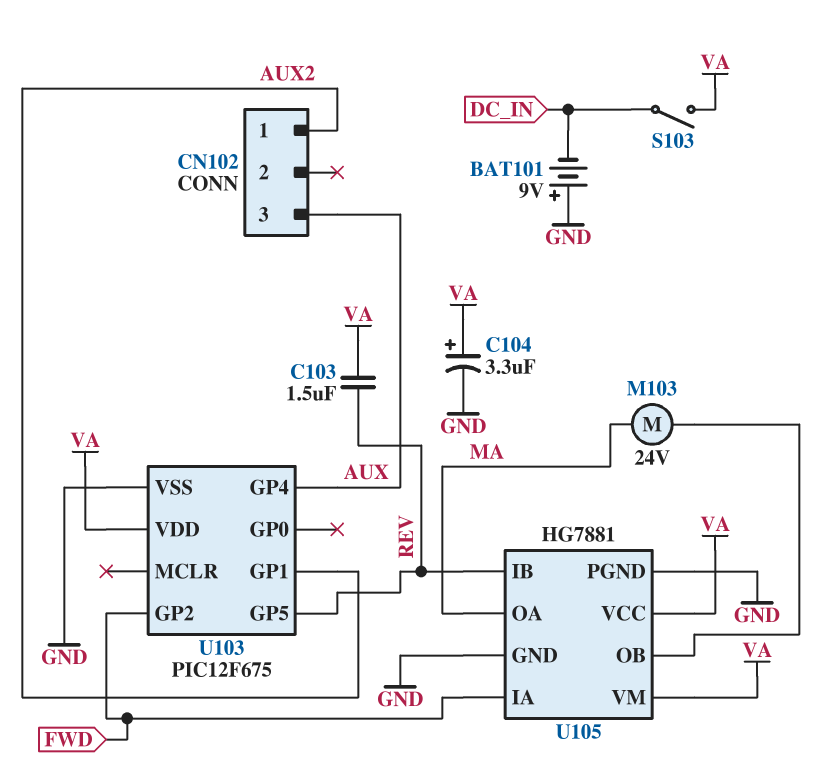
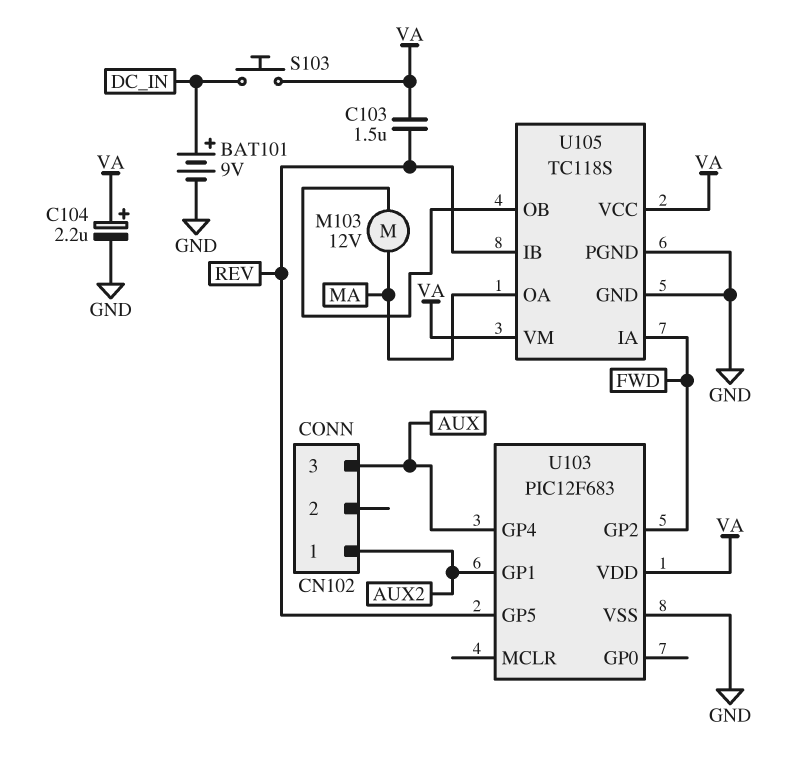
BAT101: 9V (plus GND, minus DC_IN) -> 9V (plus DC_IN, minus GND)
C104: 3.3uF (plus VA, minus GND) -> 2.2uF (plus VA, minus GND)
M103: motor 24V (MA, U105/OB) -> motor 12V (MA, U105/OB)
S103: switch (DC_IN, VA) -> button (DC_IN, VA)
U103: PIC12F675 -> PIC12F683
U105: HG7881 -> TC118S

